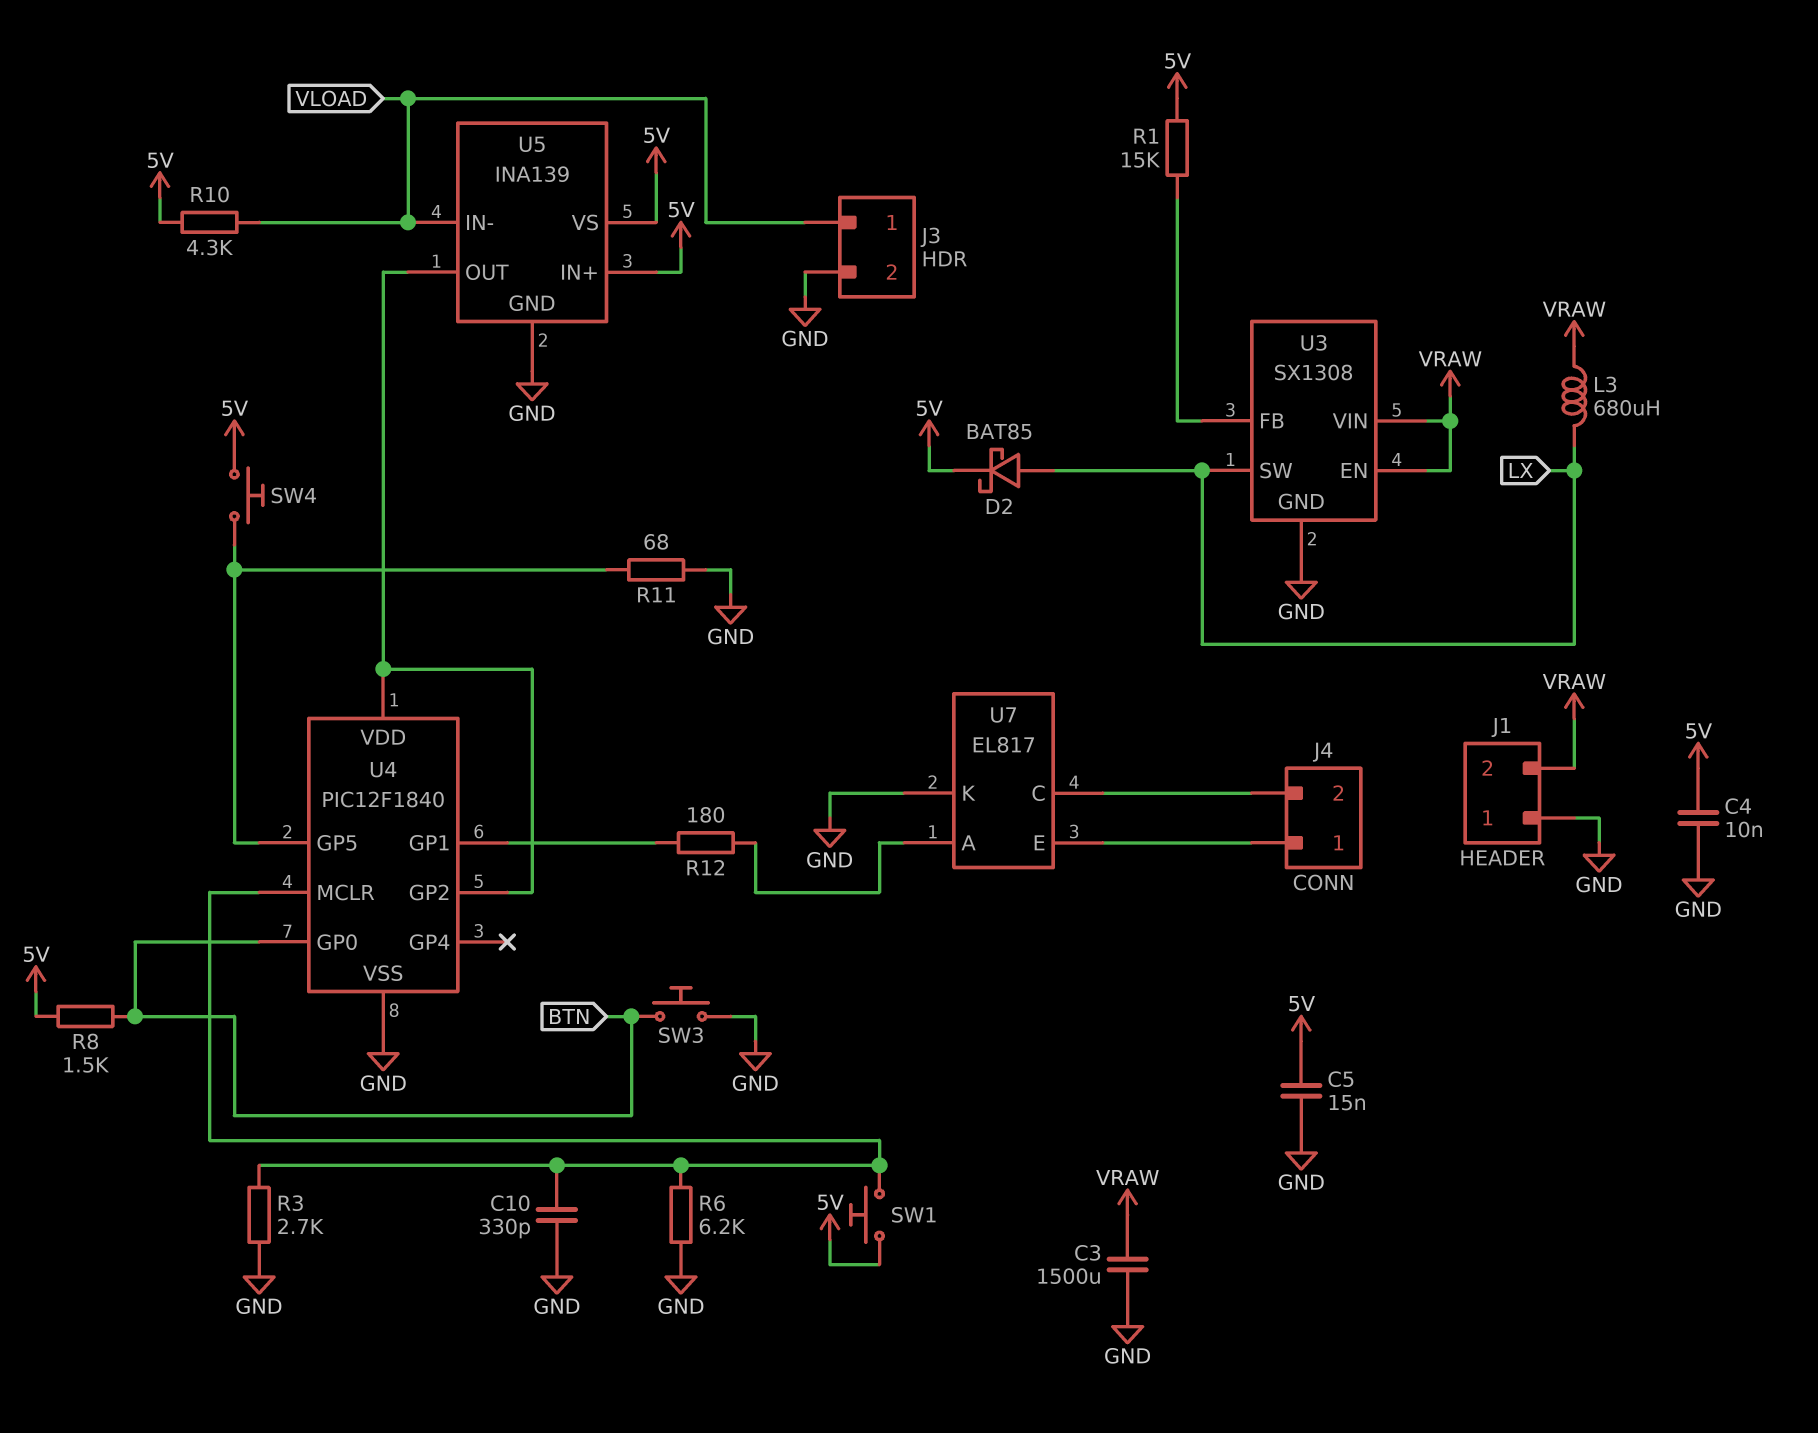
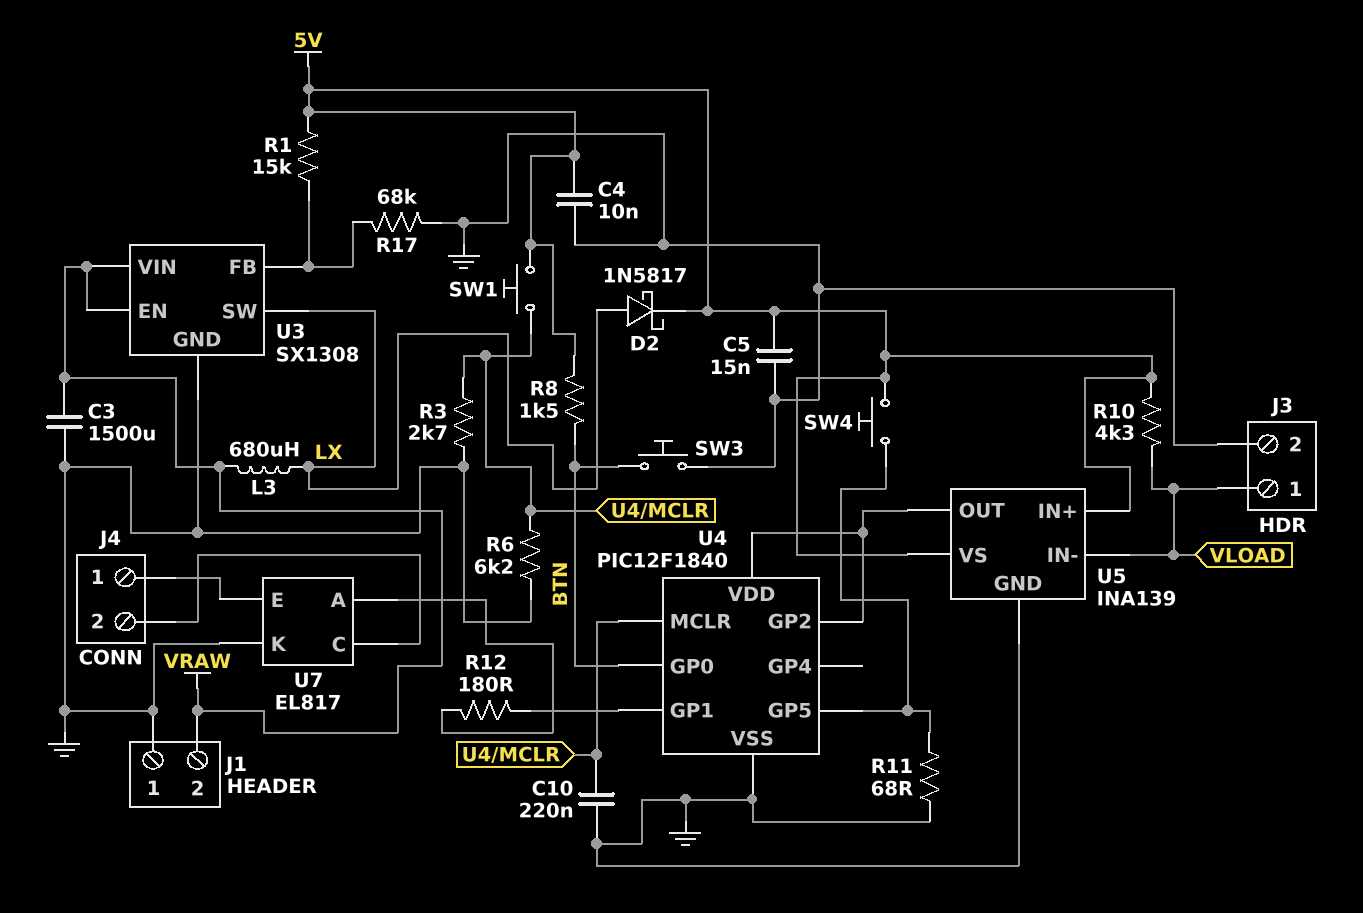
C10: 330pF (GND, U4/MCLR) -> 220nF (GND, U4/MCLR)
D2: schottky BAT85 (A LX, K 5V) -> schottky 1N5817 (A LX, K 5V)
R17: none -> 68k (GND, U3/FB)

